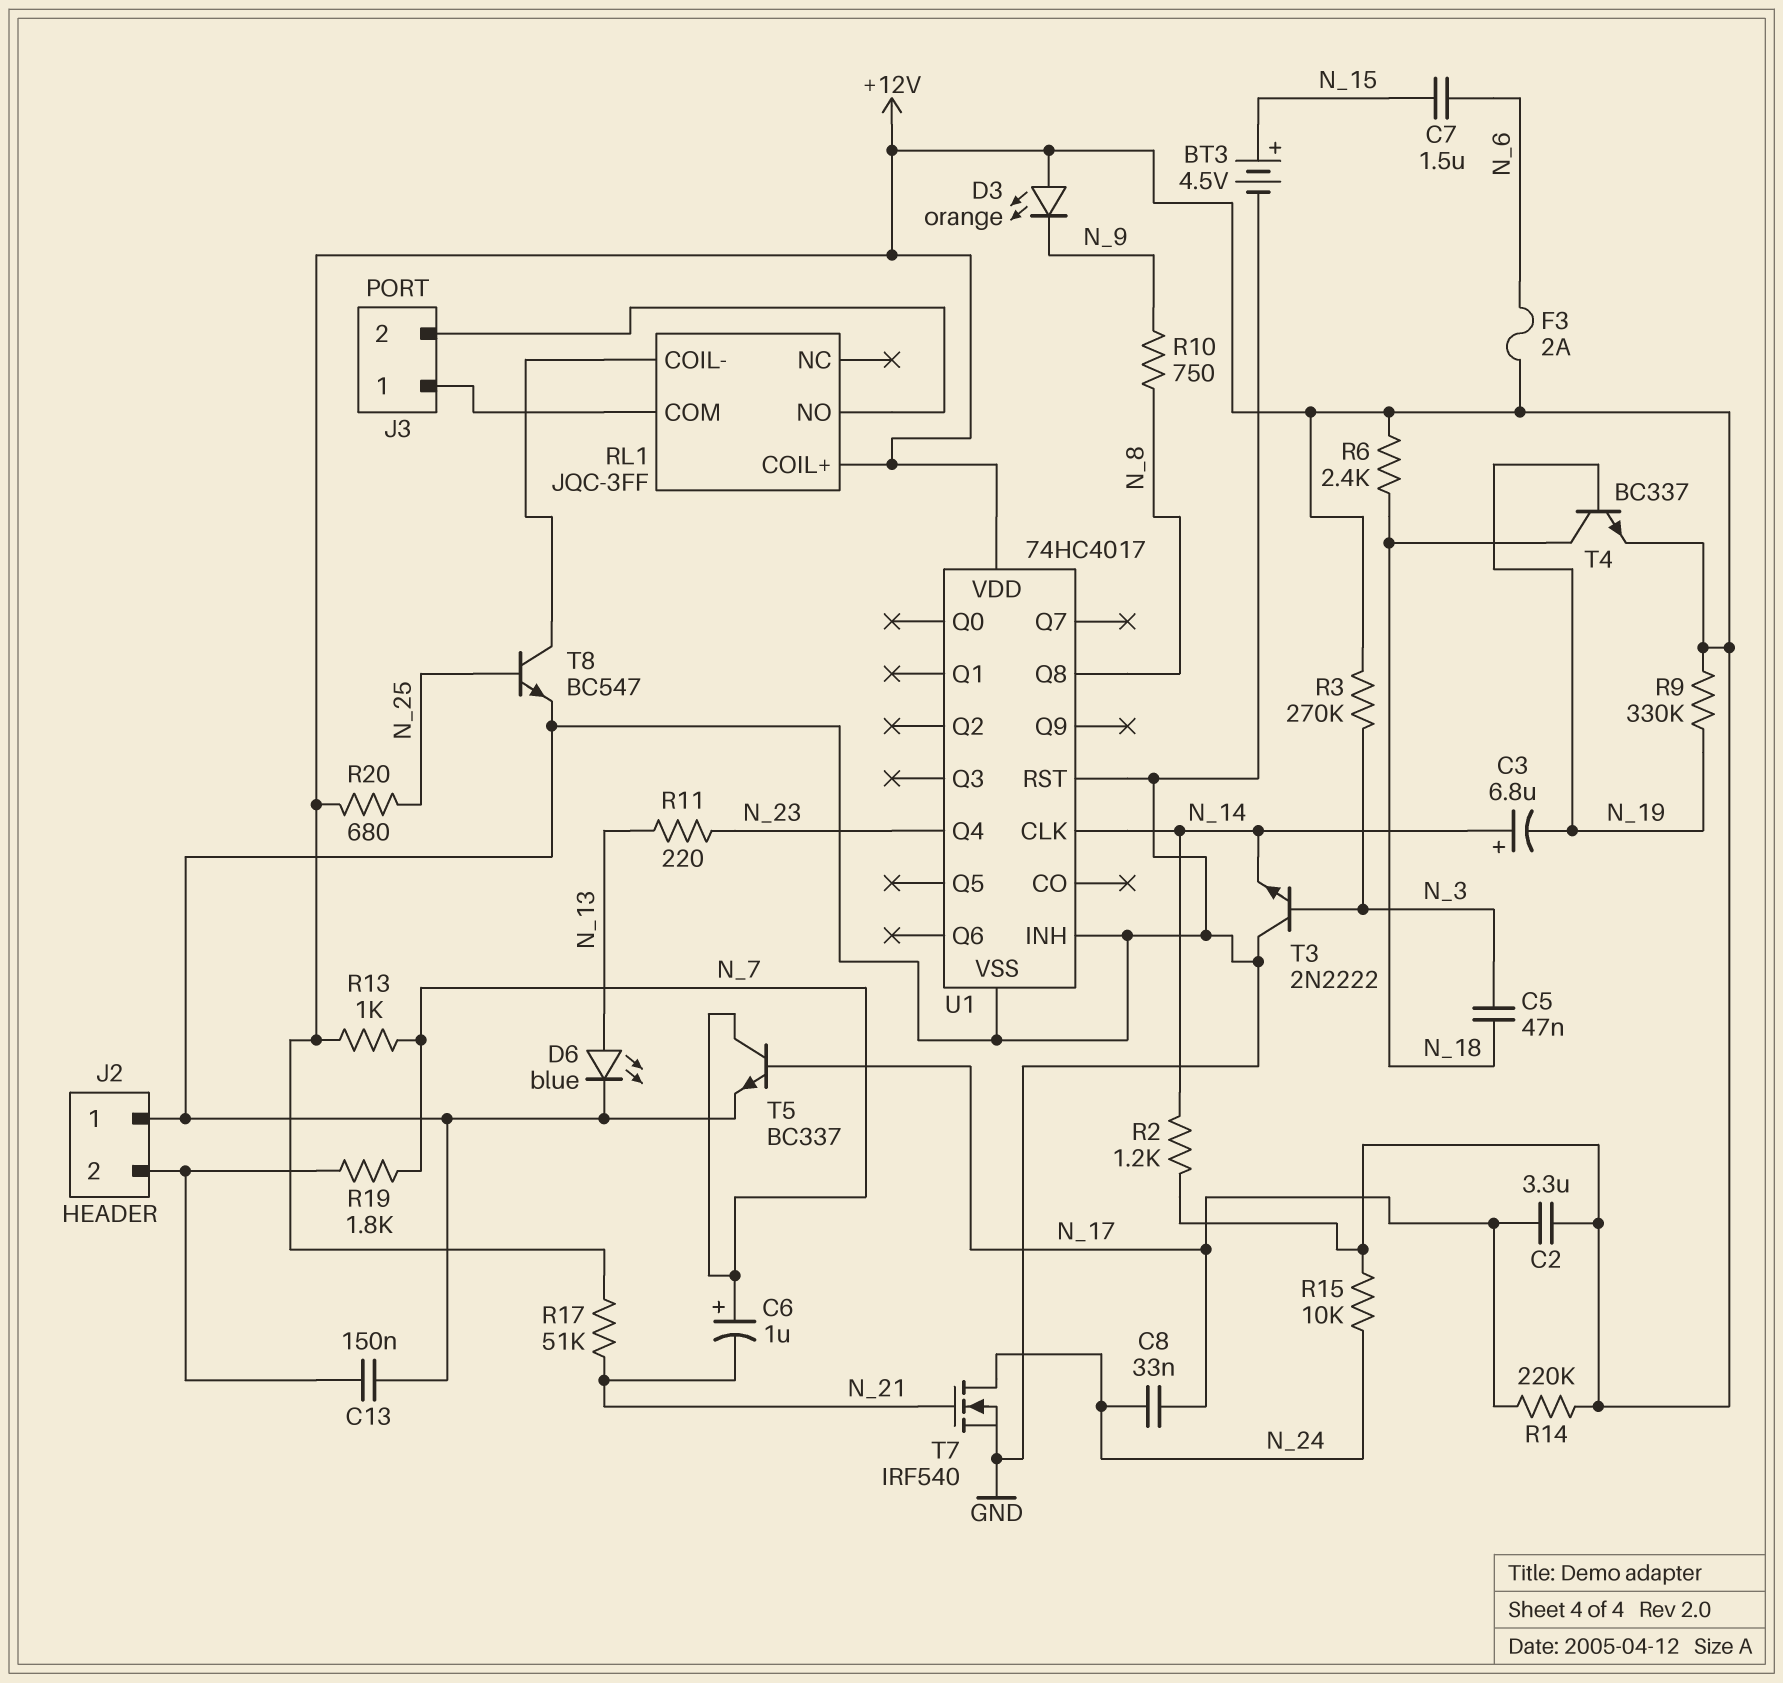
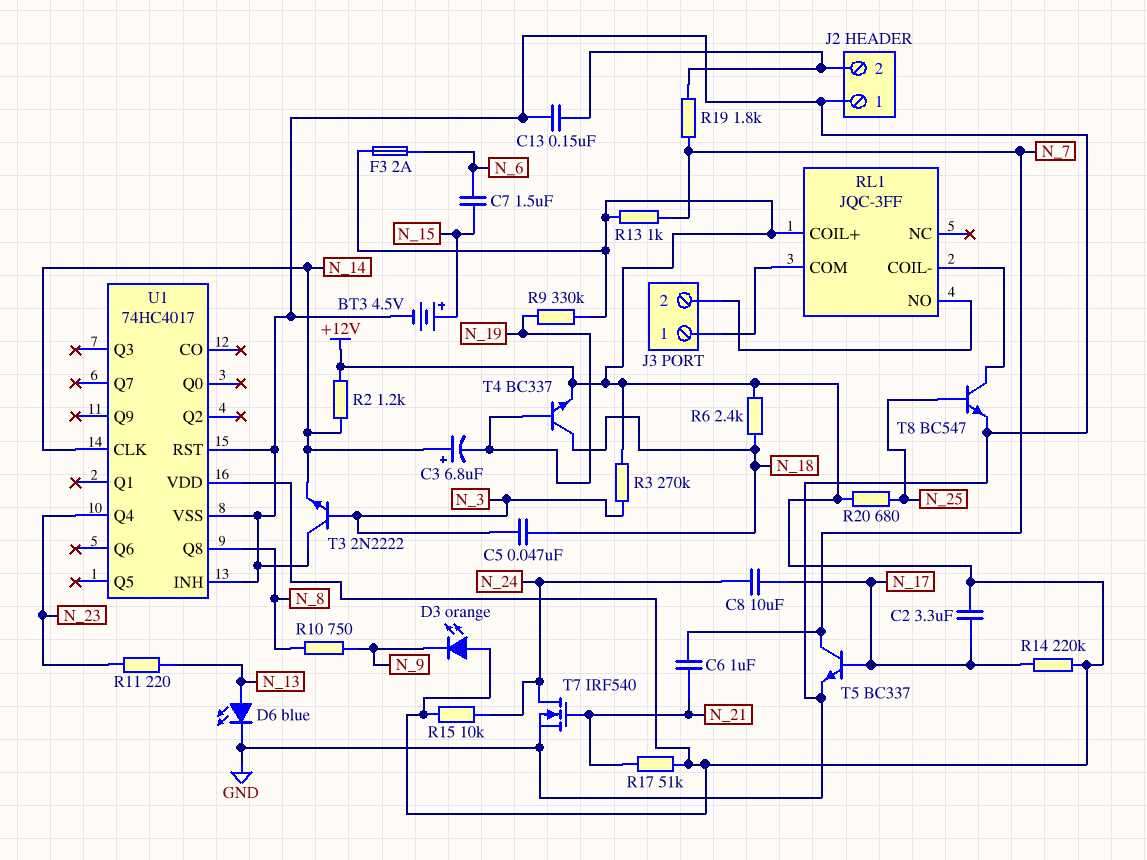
C6: 1uF (plus N_7, minus N_21) -> 1uF (N_7, N_21)
C8: 33nF (N_17, N_24) -> 10uF (N_17, N_24)

